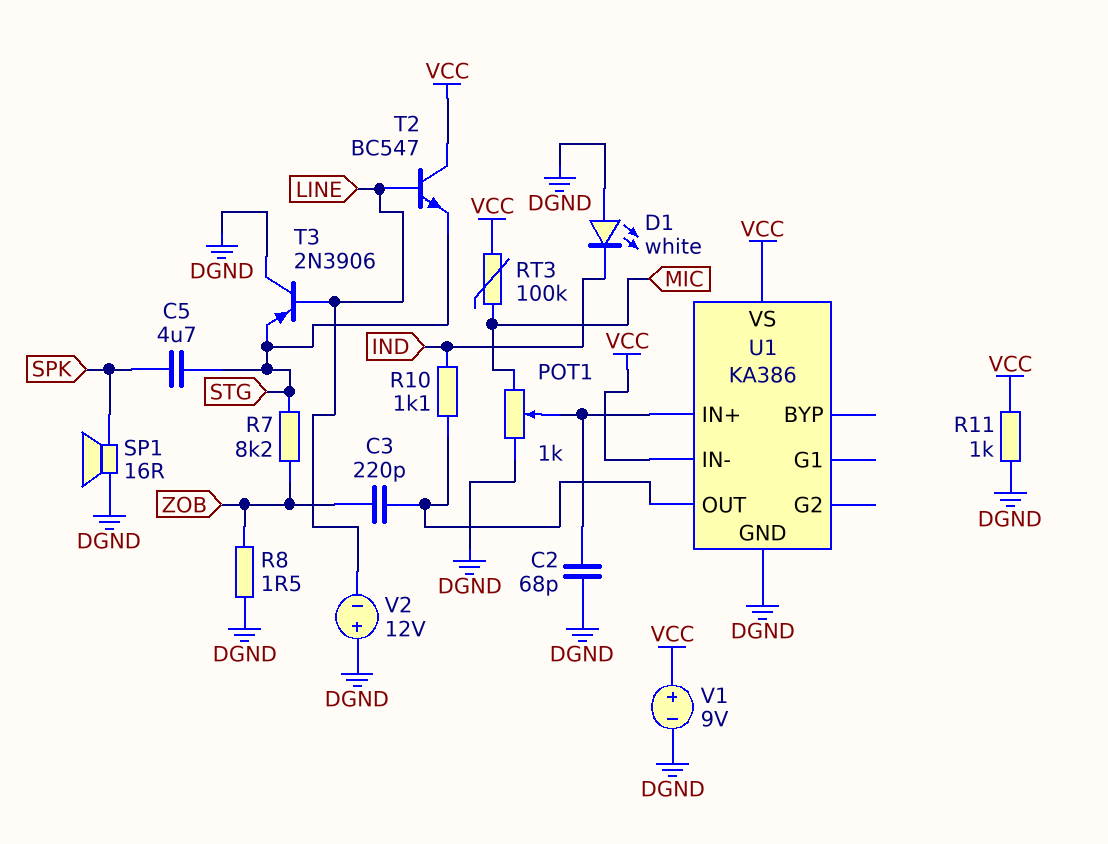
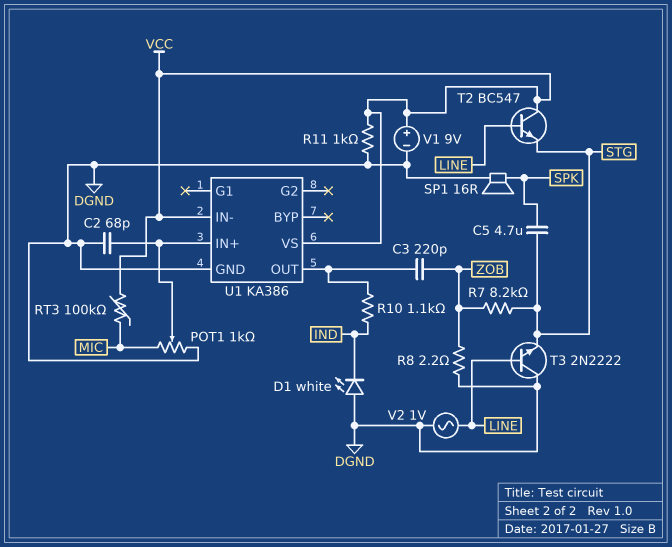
R8: 1.5 (DGND, ZOB) -> 2.2 (DGND, ZOB)
T3: PNP 2N3906 (B LINE, C DGND, E STG) -> NPN 2N2222 (B LINE, C DGND, E STG)
V2: 12V (plus DGND, minus LINE) -> AC 1V (DGND, LINE)

